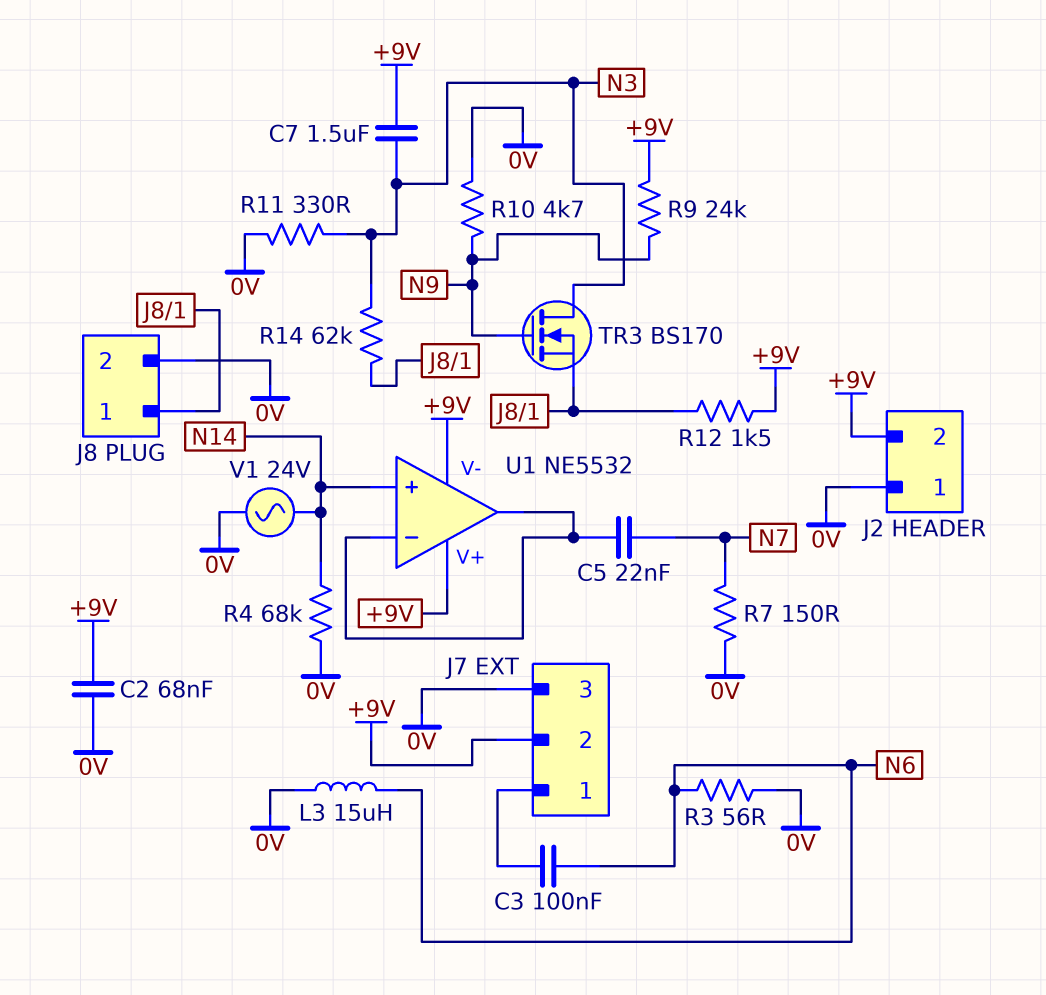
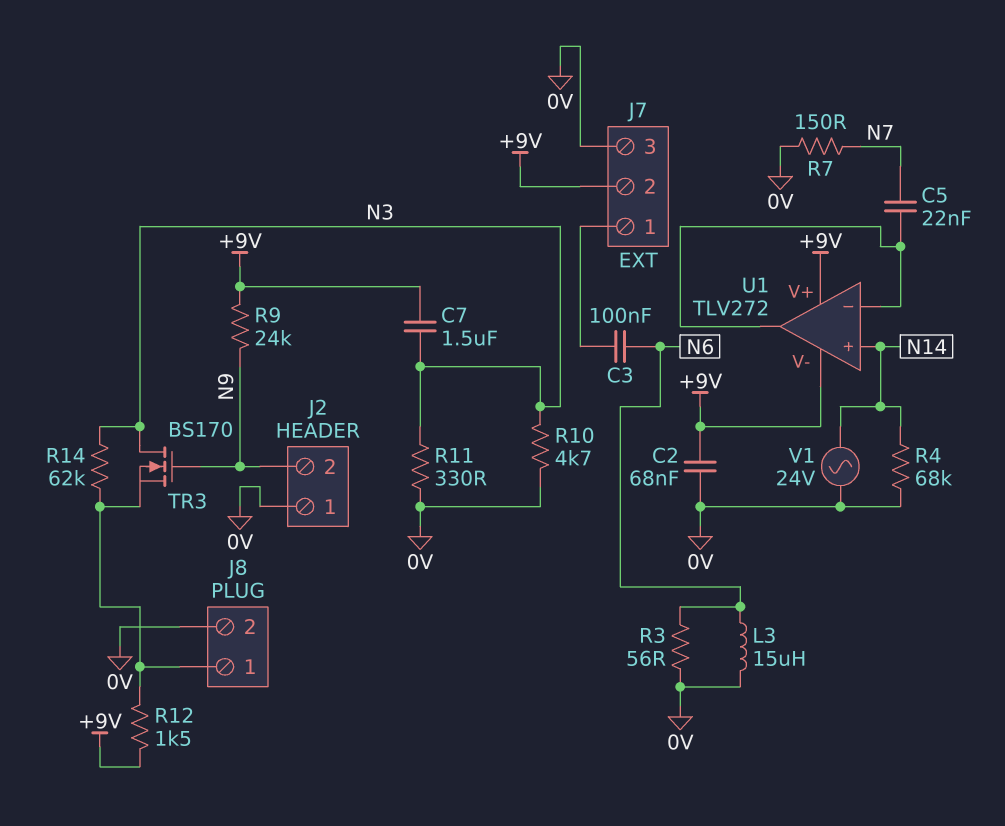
J2 pin 2: +9V -> N9
R10: 4.7k (0V, N9) -> 4.7k (0V, N3)
U1: NE5532 -> TLV272

